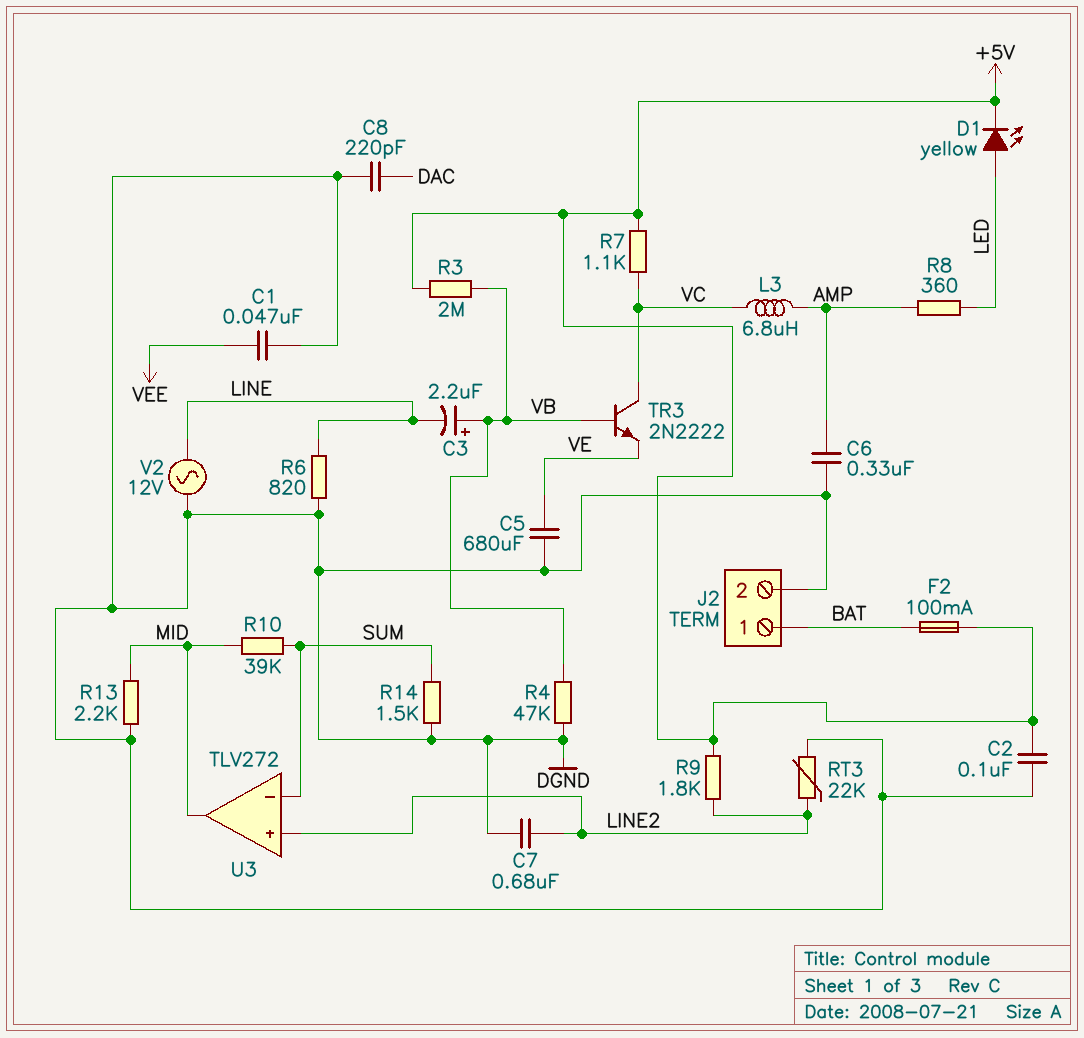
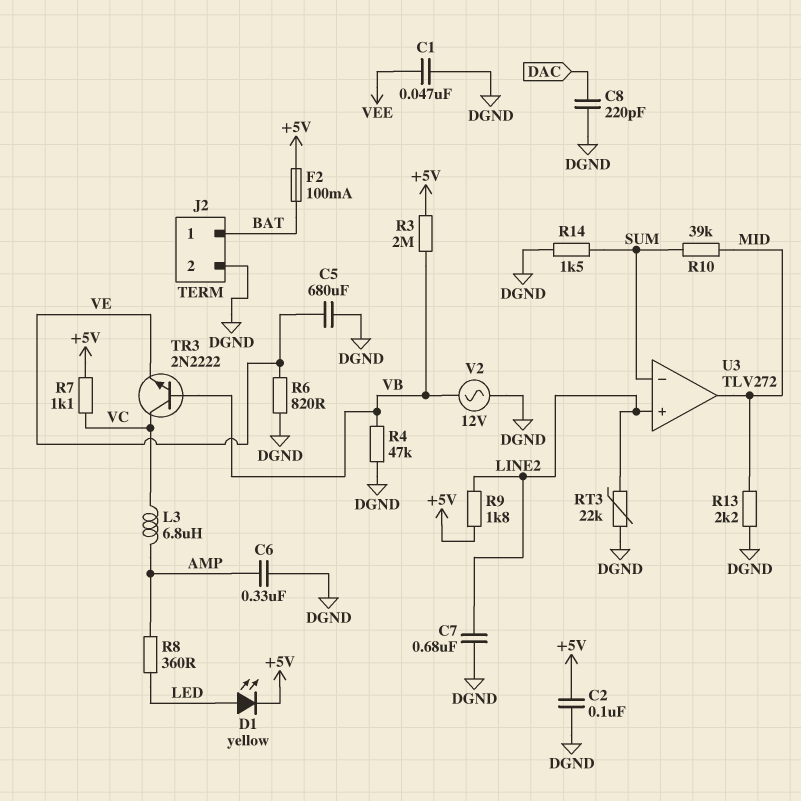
C3: 2.2uF (plus VB, minus LINE) -> none
R6: 820 (DGND, LINE) -> 820 (DGND, VE)
V2: AC 12V (DGND, LINE) -> AC 12V (DGND, VB)

